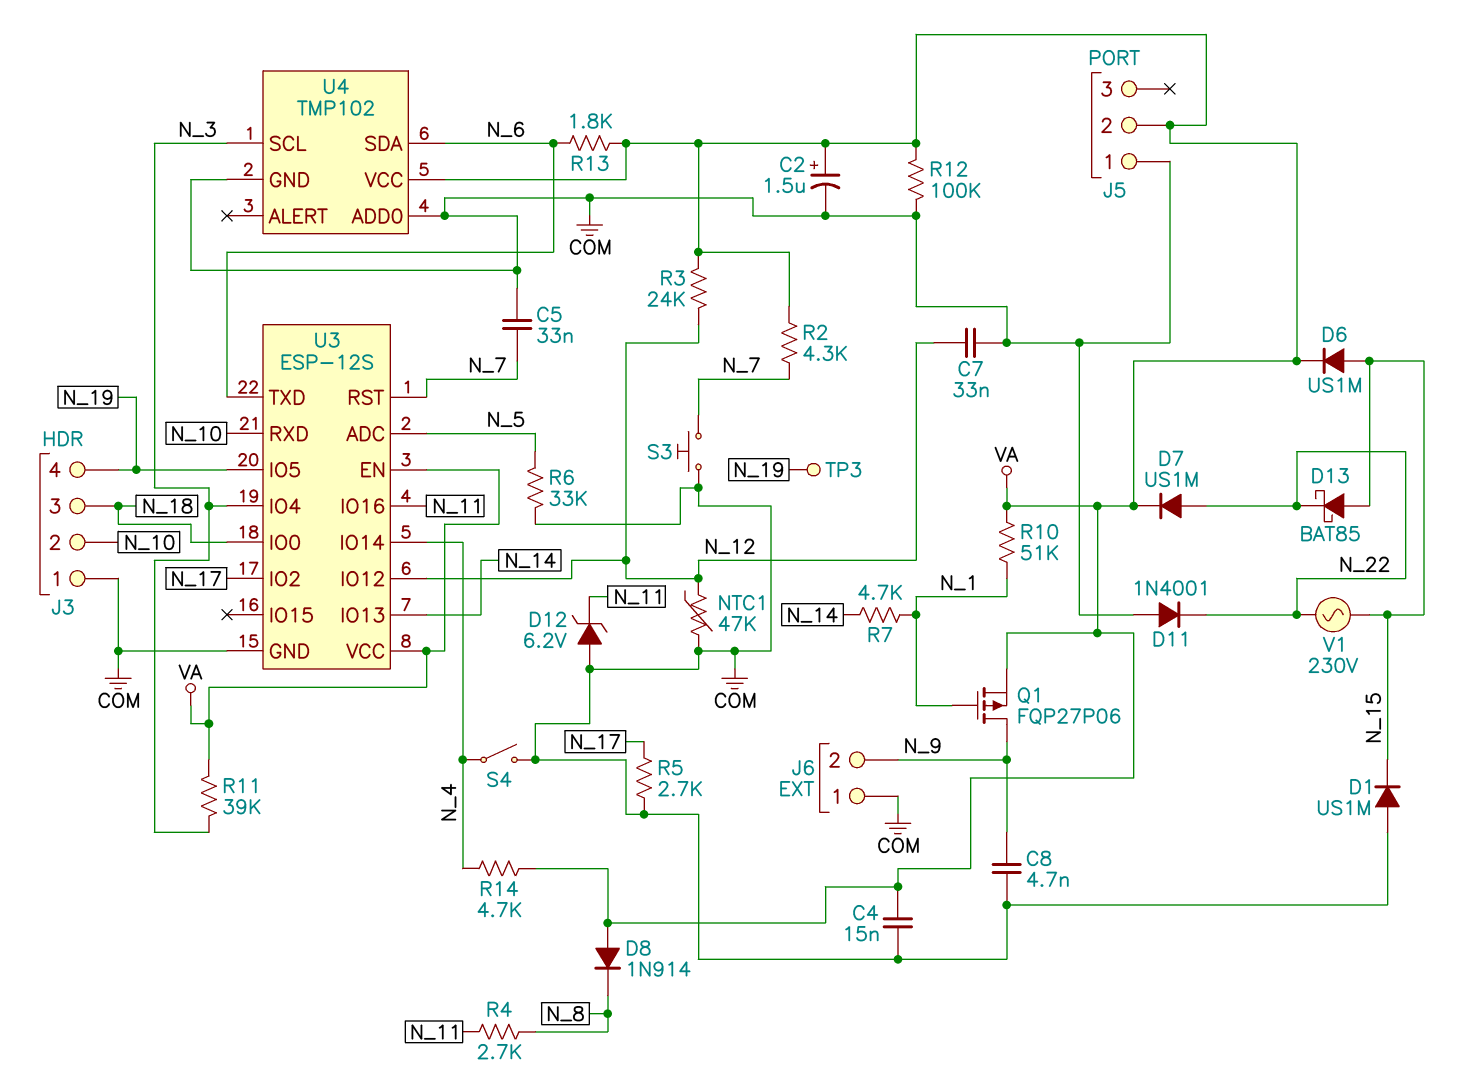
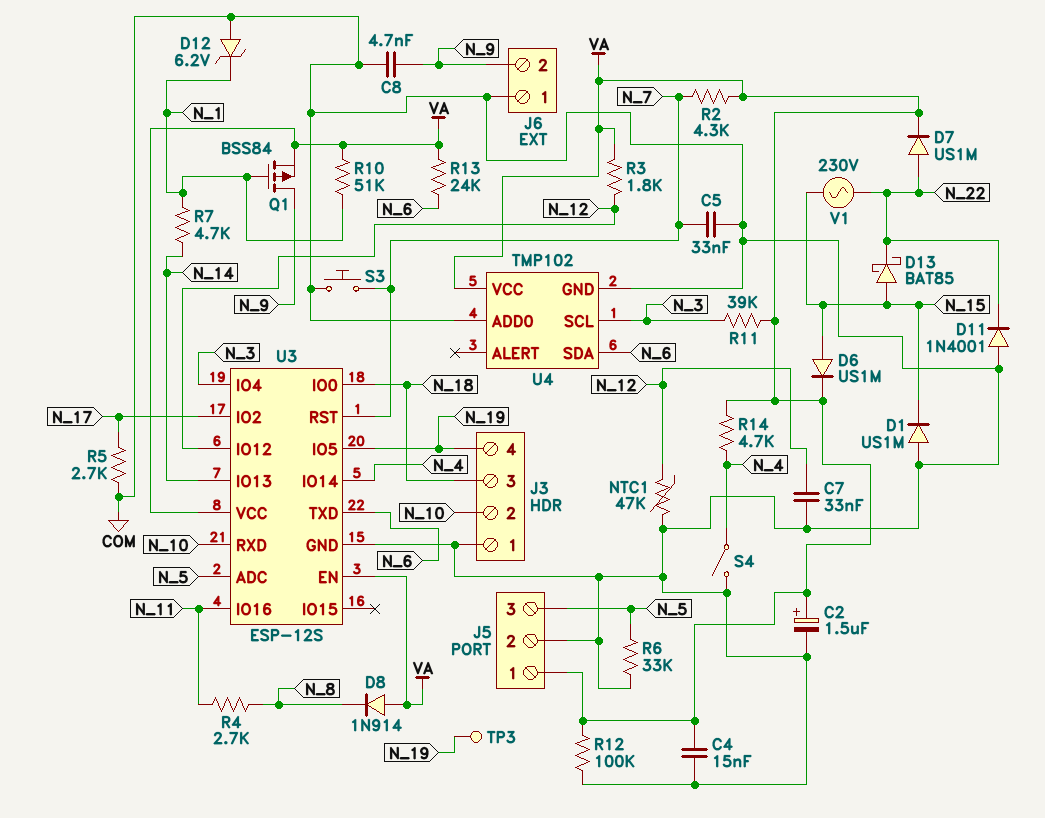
D12: zener 6.2V (A COM, K N_11) -> zener 6.2V (A COM, K N_1)
J5 pin 1: COM -> VA
J5 pin 2: VA -> COM
J5 pin 3: none -> N_5
Q1: PMOS FQP27P06 (G N_1, D N_9, S VA) -> PMOS BSS84 (G N_1, D N_9, S VA)
R3: 24k (N_12, VA) -> 1.8k (N_12, VA)
R13: 1.8k (N_6, VA) -> 24k (N_6, VA)

